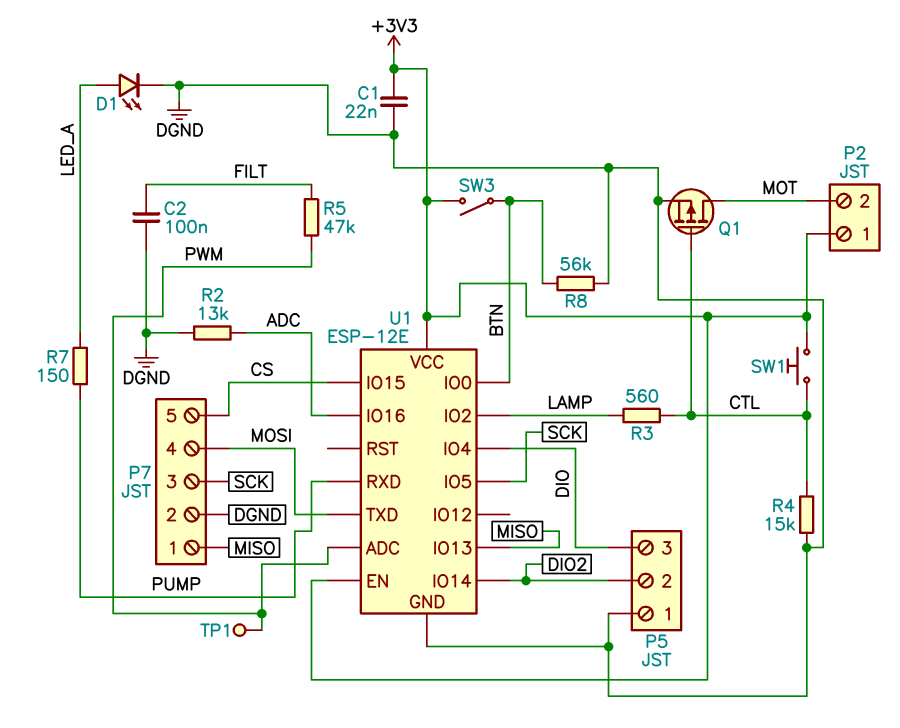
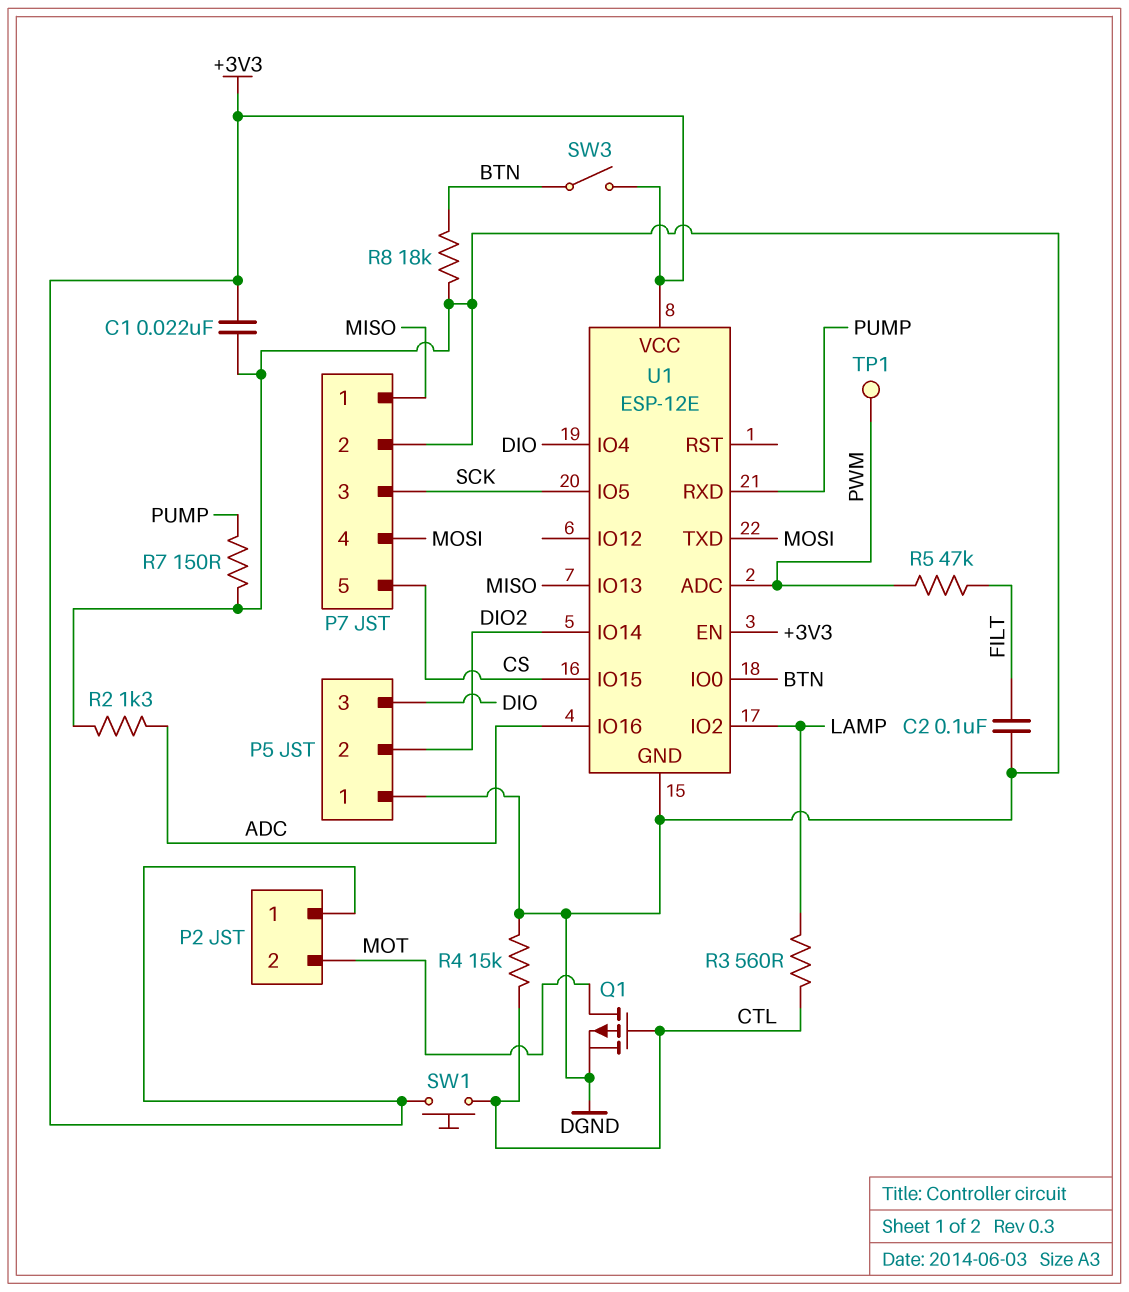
D1: LED (A LED_A, K DGND) -> none
R2: 13k (ADC, DGND) -> 1.3k (ADC, DGND)
R7: 150 (LED_A, PUMP) -> 150 (DGND, PUMP)
R8: 56k (BTN, DGND) -> 18k (BTN, DGND)

